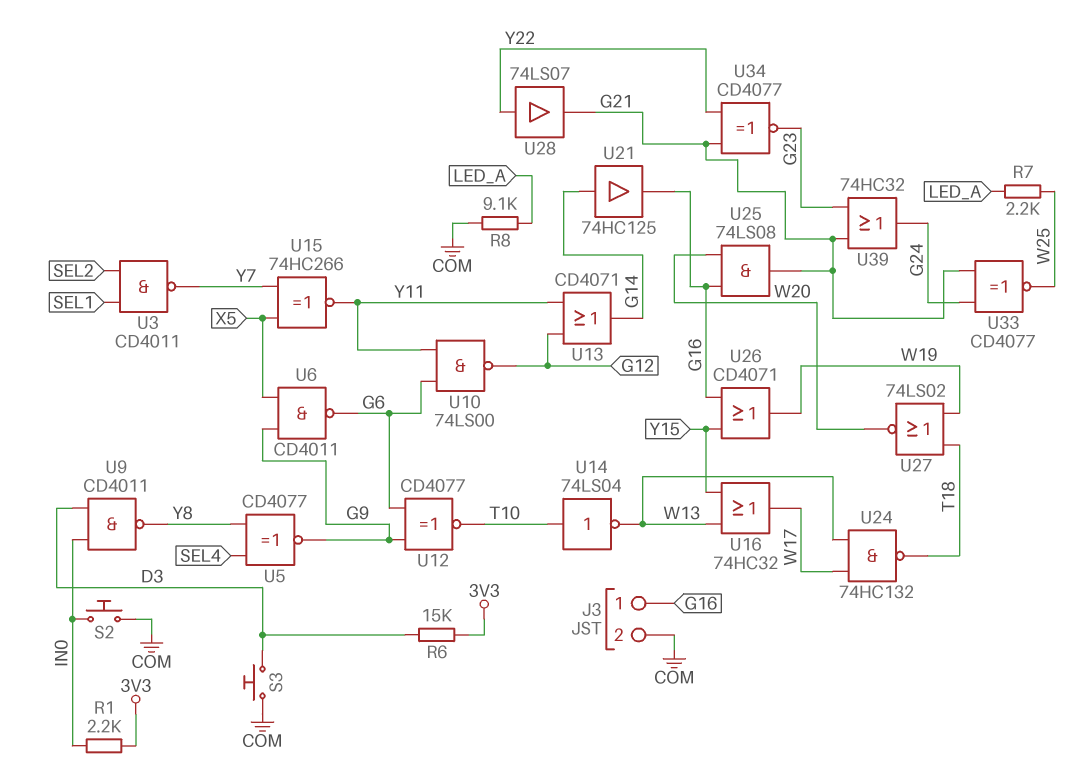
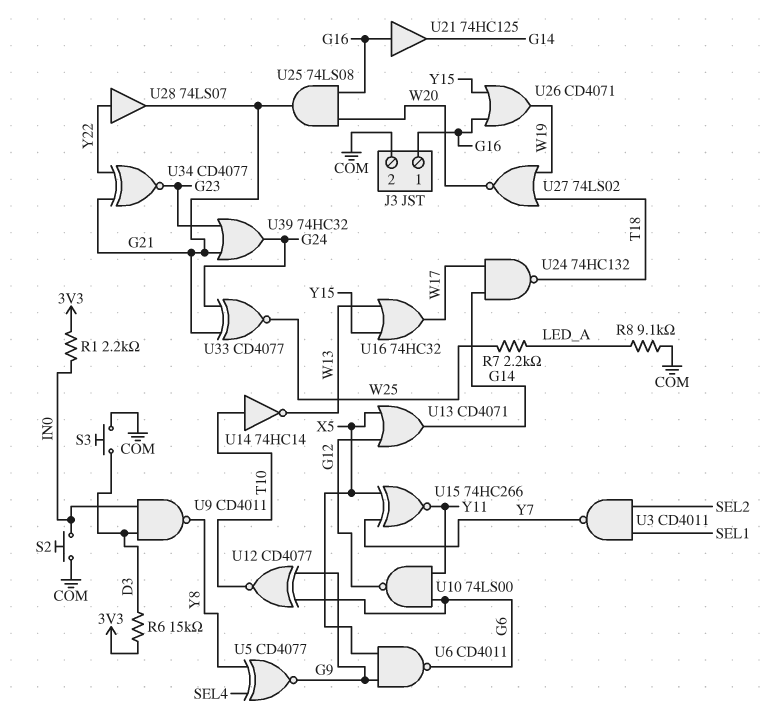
U13: OR CD4071 (in G12, in Y11, out G14) -> OR CD4071 (in G12, in X5, out G14)
U14: NOT 74LS04 (in T10, out W13) -> NOT 74HC14 (in T10, out W13)
U21: buffer 74HC125 (in G14, out G16) -> buffer 74HC125 (in G16, out G14)
U24: NAND 74HC132 (in W13, in W17, out T18) -> NAND 74HC132 (in G14, in W17, out T18)

